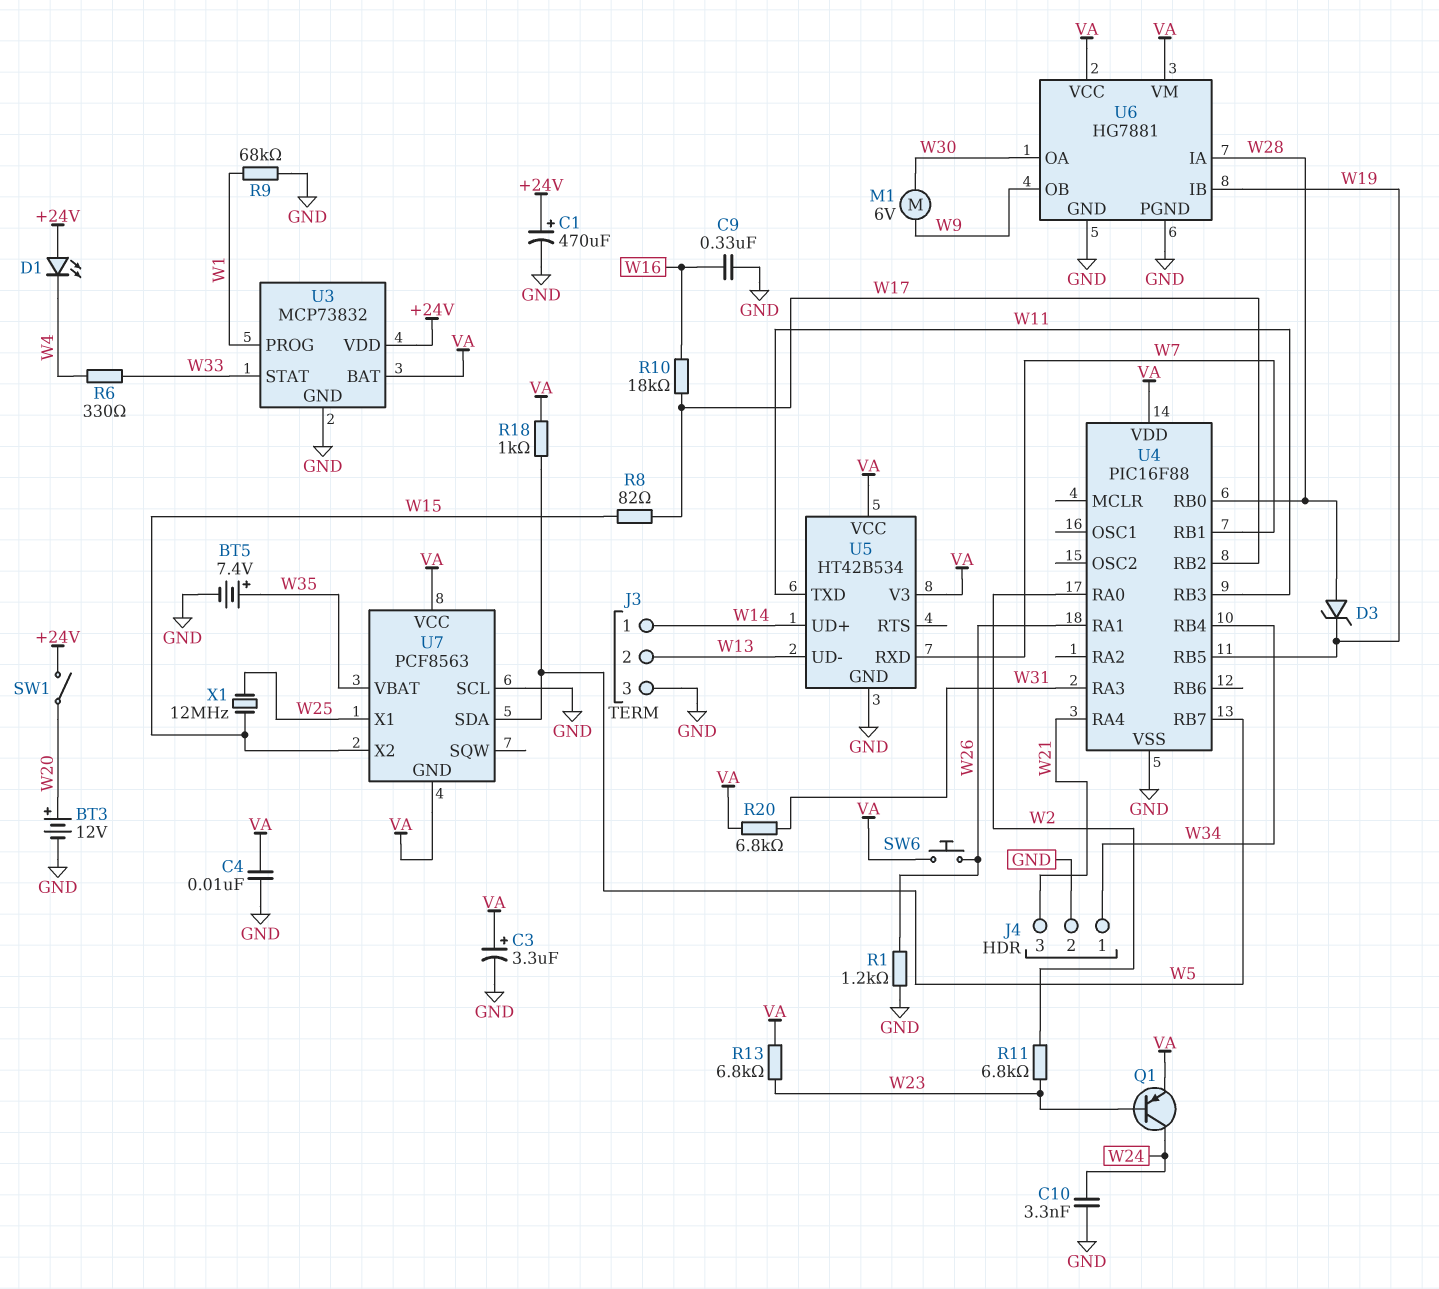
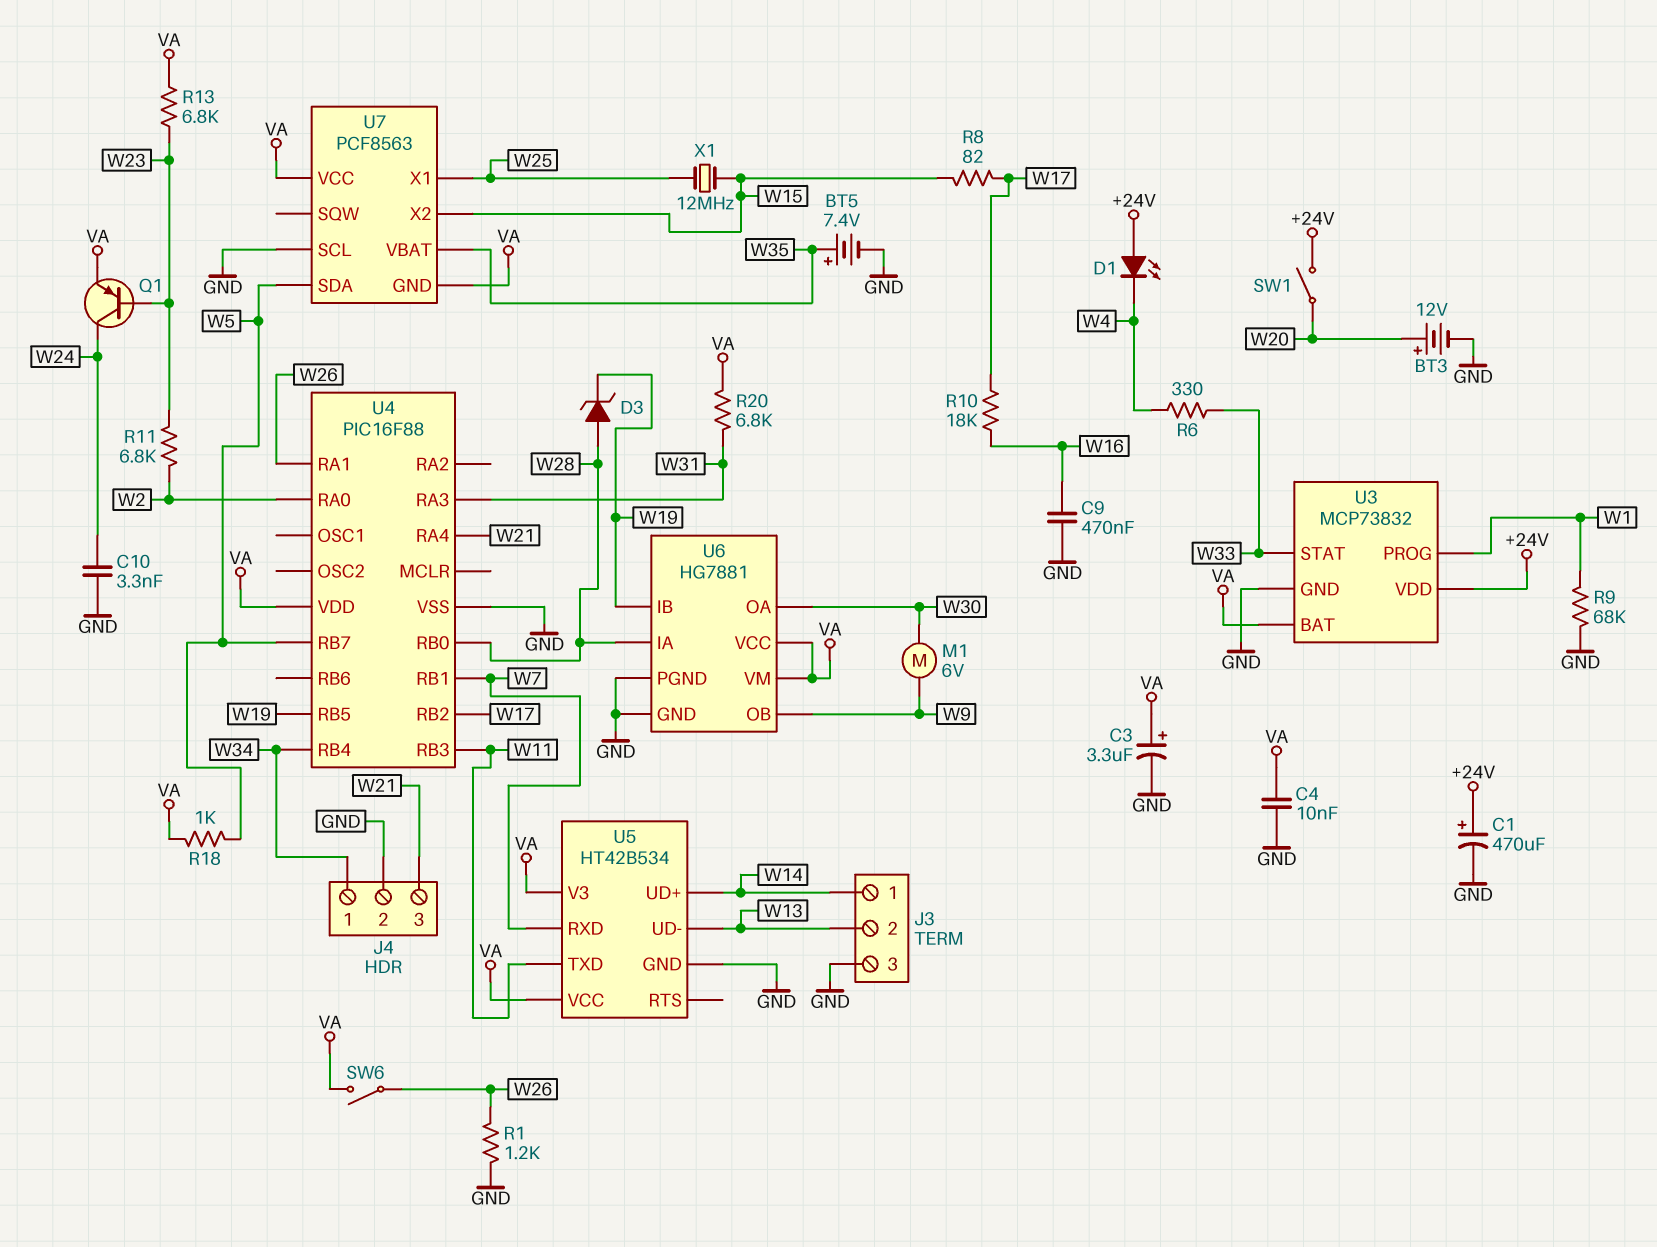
C9: 330nF (GND, W16) -> 470nF (GND, W16)
SW6: button (VA, W26) -> switch (VA, W26)

